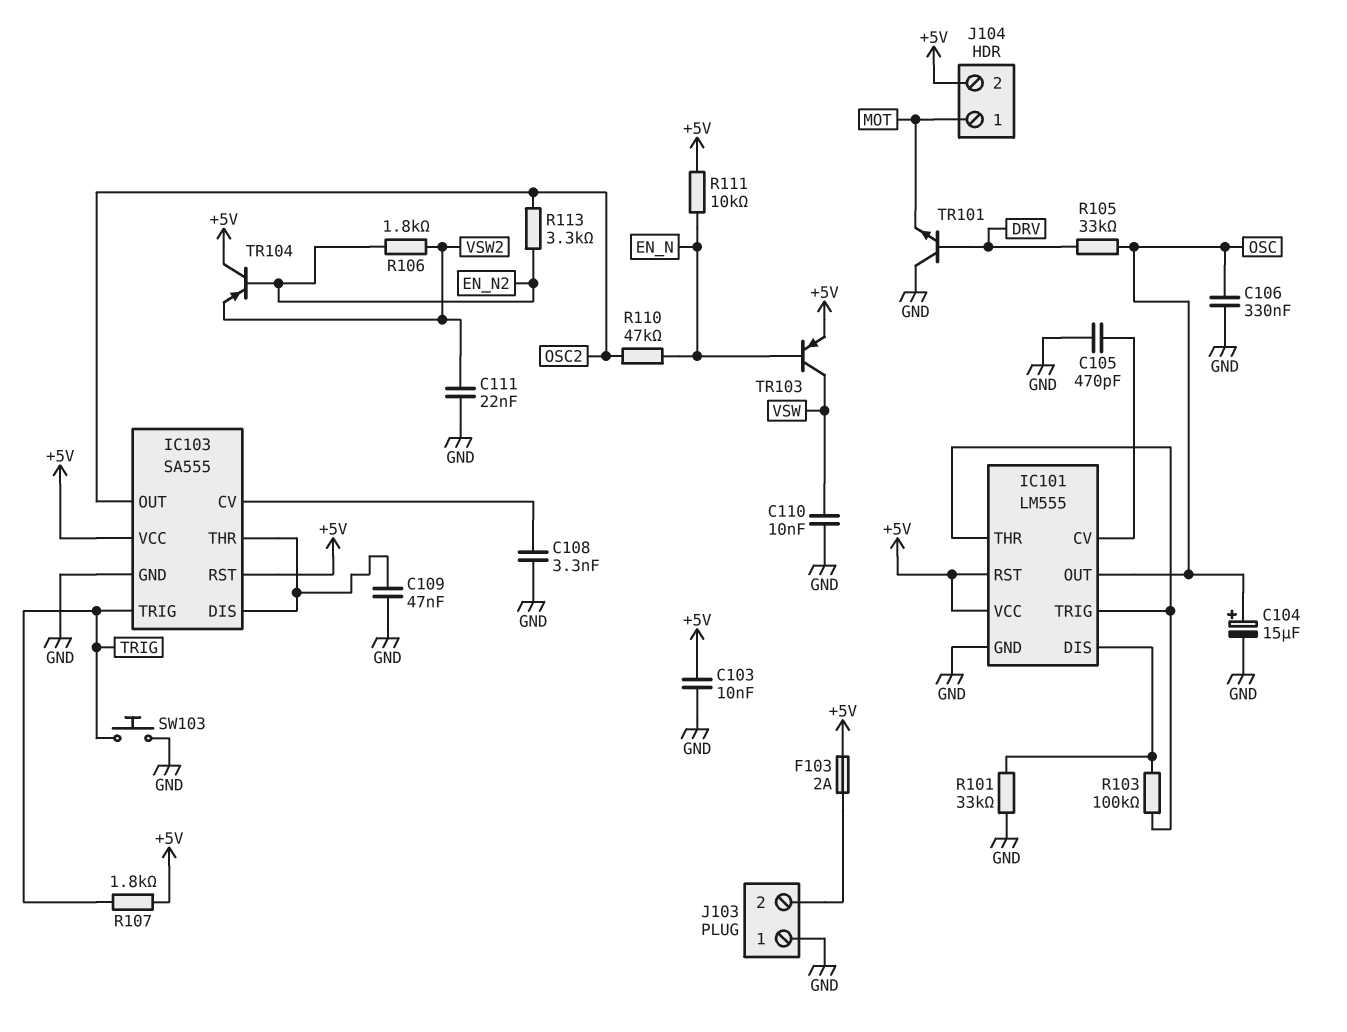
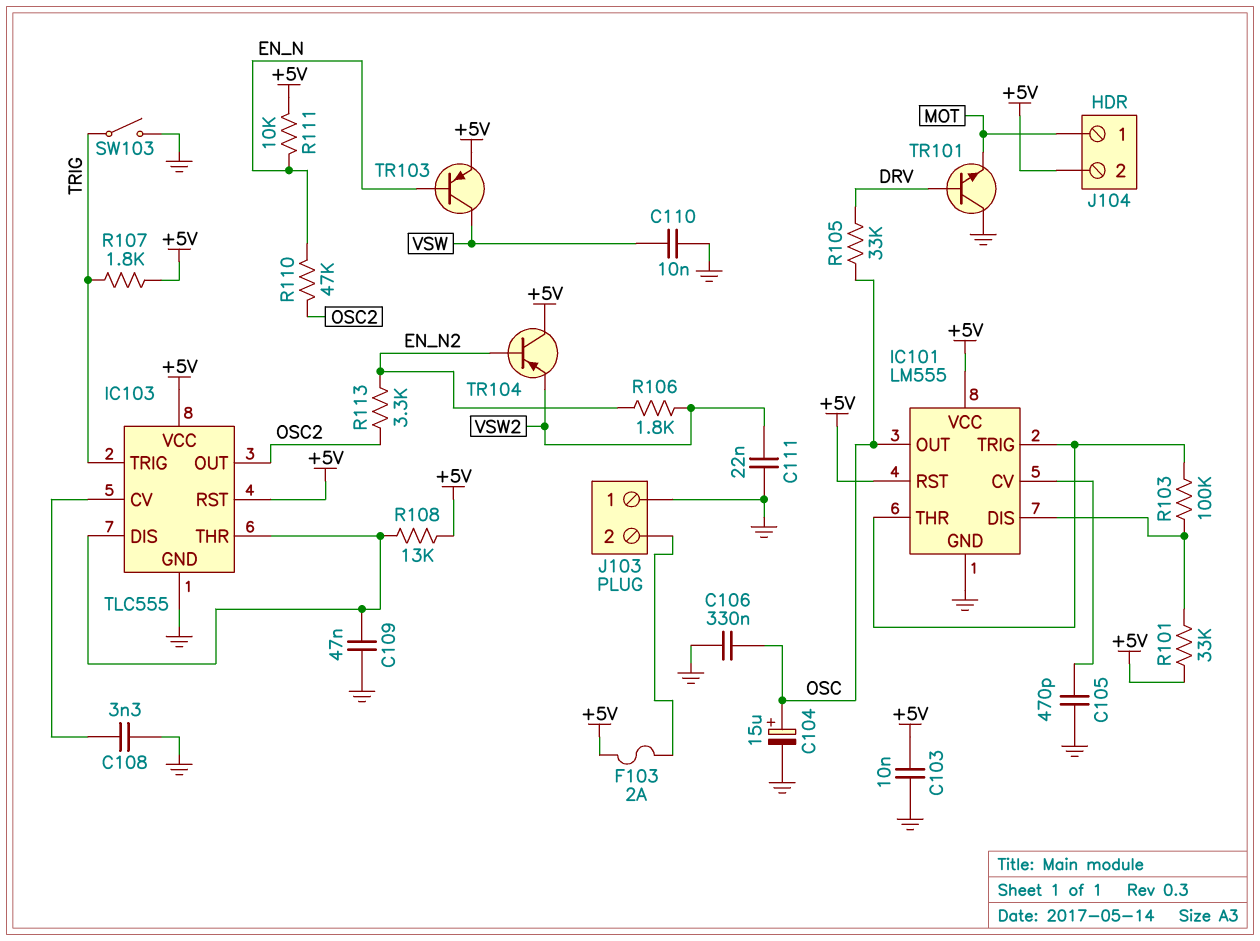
IC103: SA555 -> TLC555
R101: 33k (GND, IC101/DIS) -> 33k (+5V, IC101/DIS)
R108: none -> 13k (+5V, IC103/DIS)
SW103: button (GND, TRIG) -> switch (GND, TRIG)

